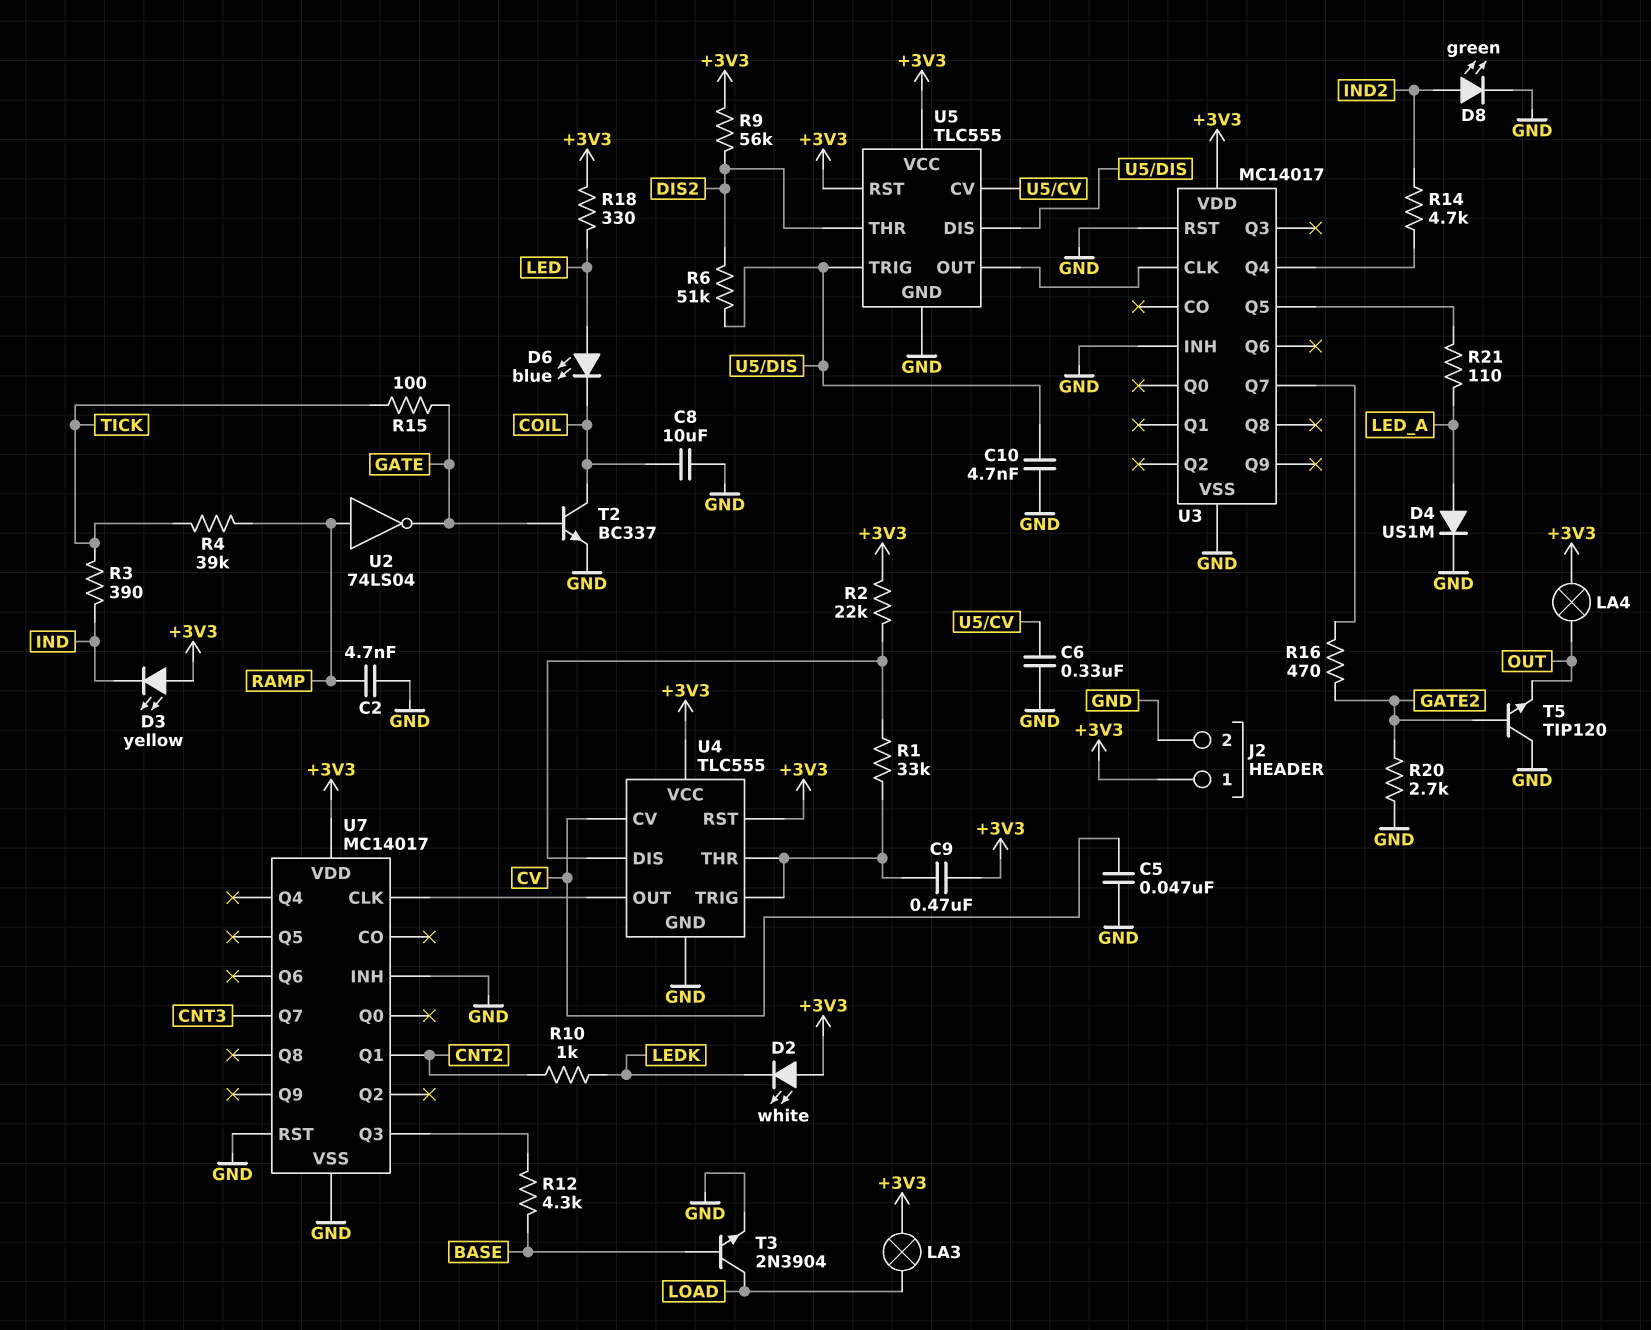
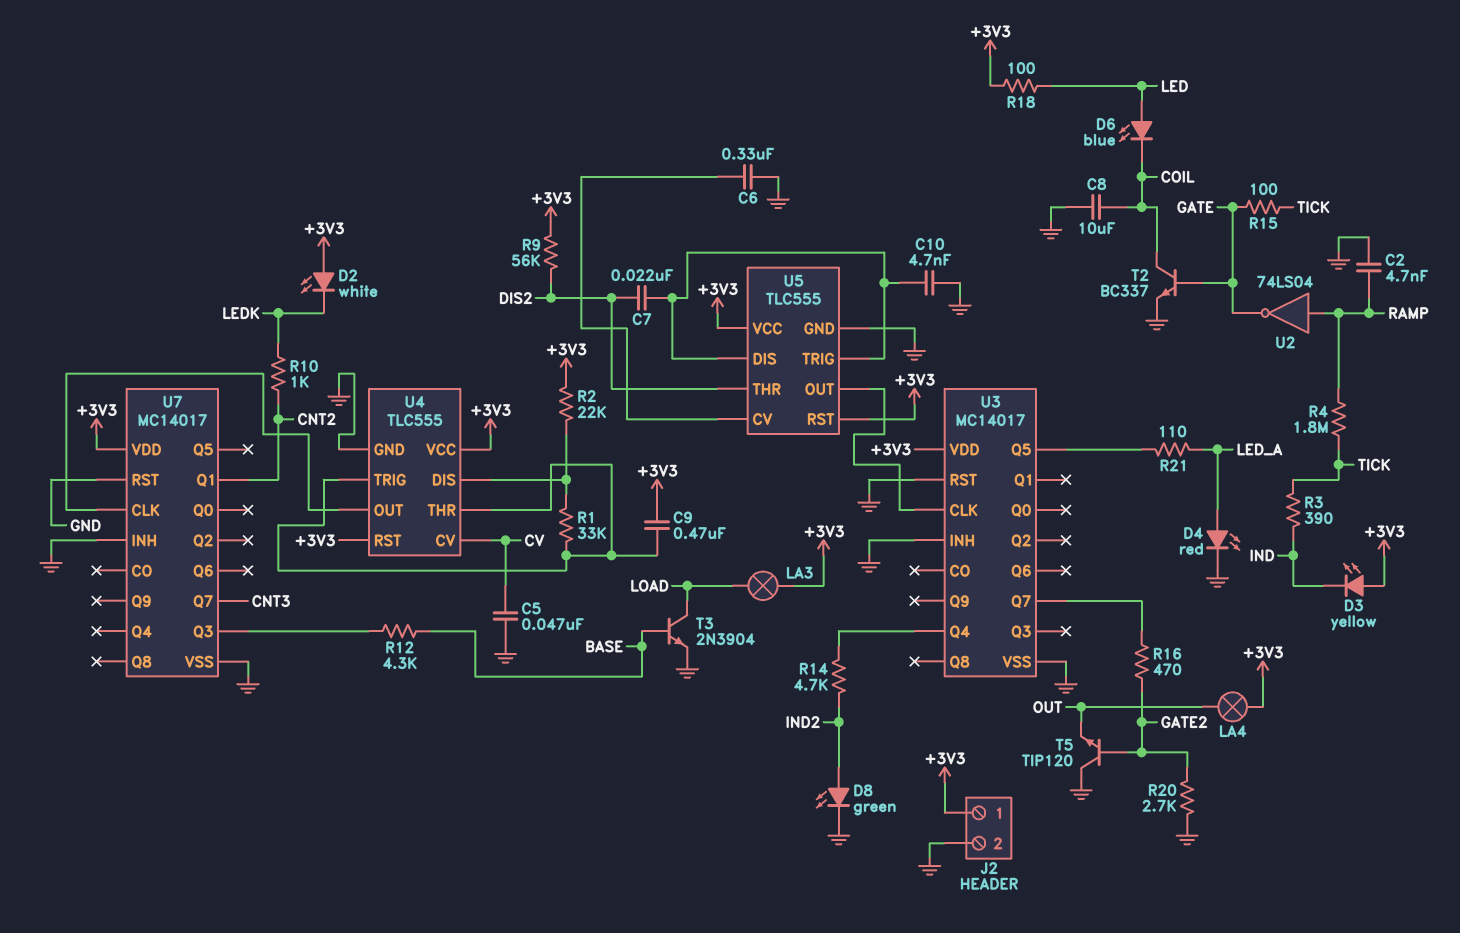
C7: none -> 22nF (DIS2, U5/DIS)
D4: diode US1M (A LED_A, K GND) -> LED red (A LED_A, K GND)
R4: 39k (RAMP, TICK) -> 1.8M (RAMP, TICK)
R6: 51k (DIS2, U5/DIS) -> none
R18: 330 (+3V3, LED) -> 100 (+3V3, LED)

